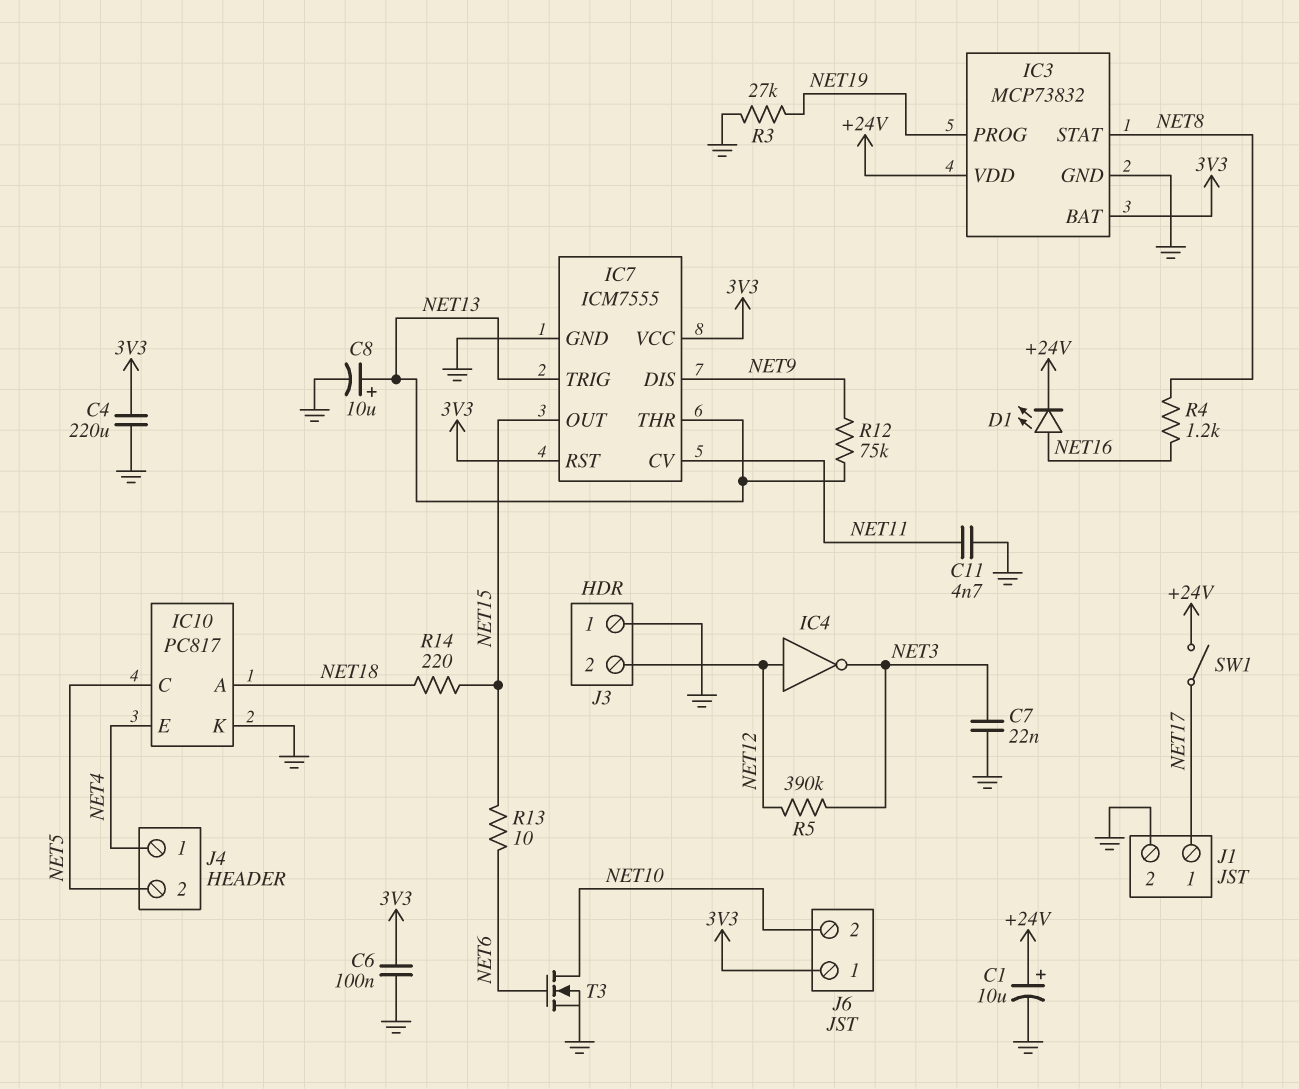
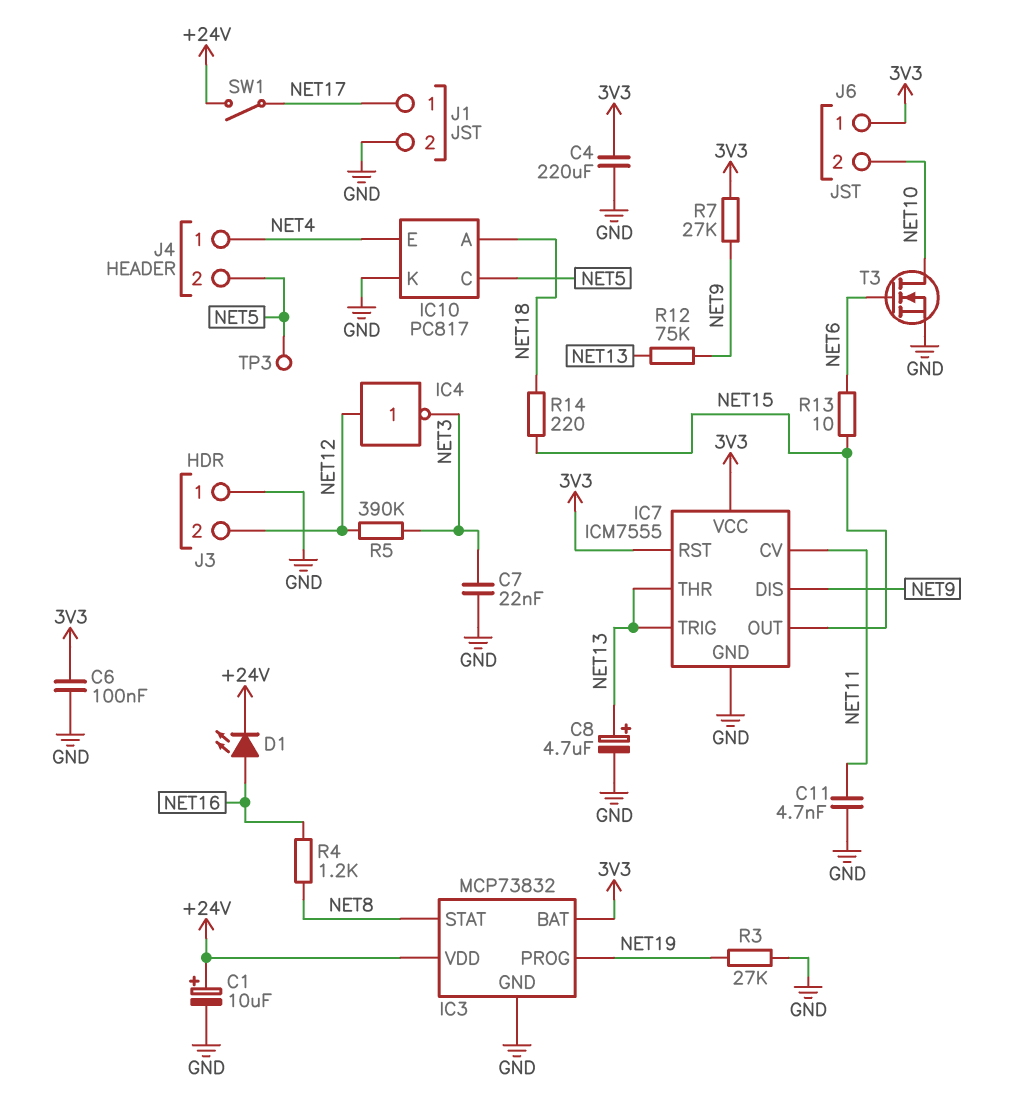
C8: 10uF (plus NET13, minus GND) -> 4.7uF (plus NET13, minus GND)
R7: none -> 27k (3V3, NET9)
TP3: none -> test point (NET5)

